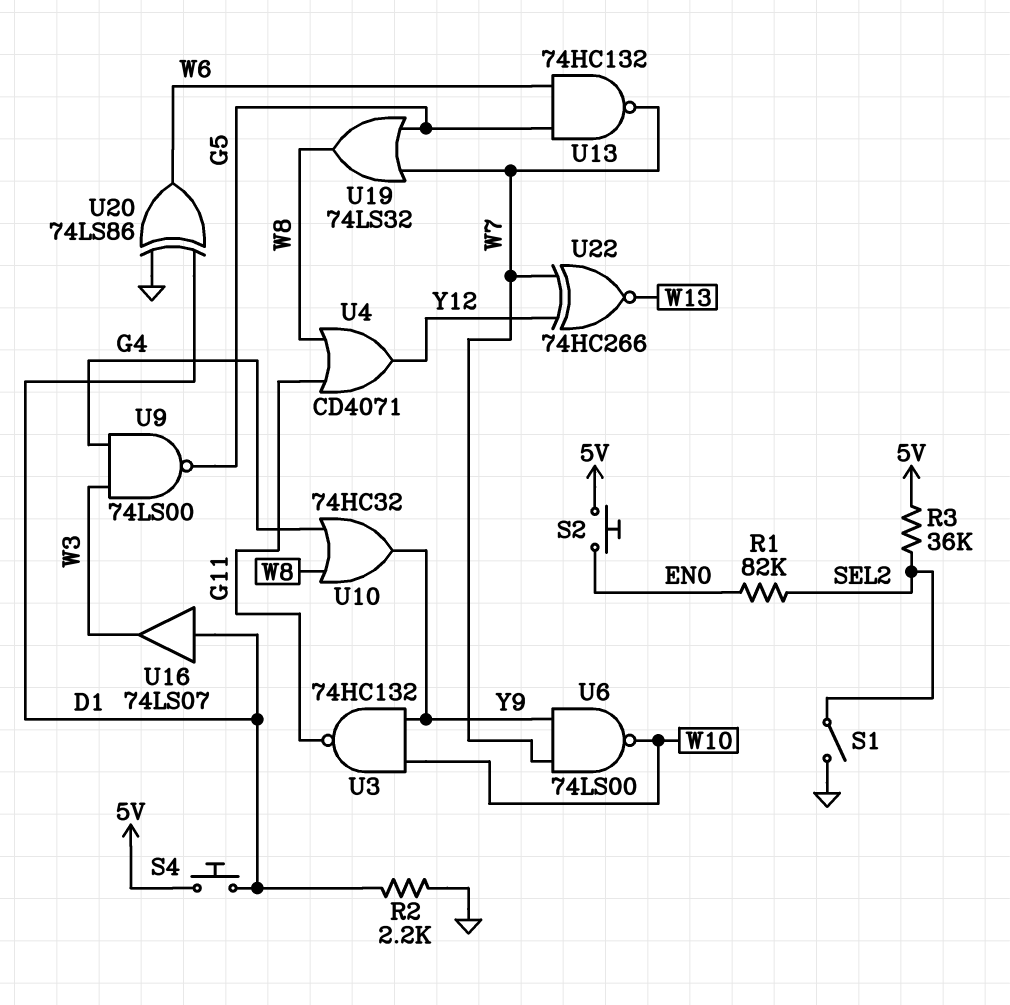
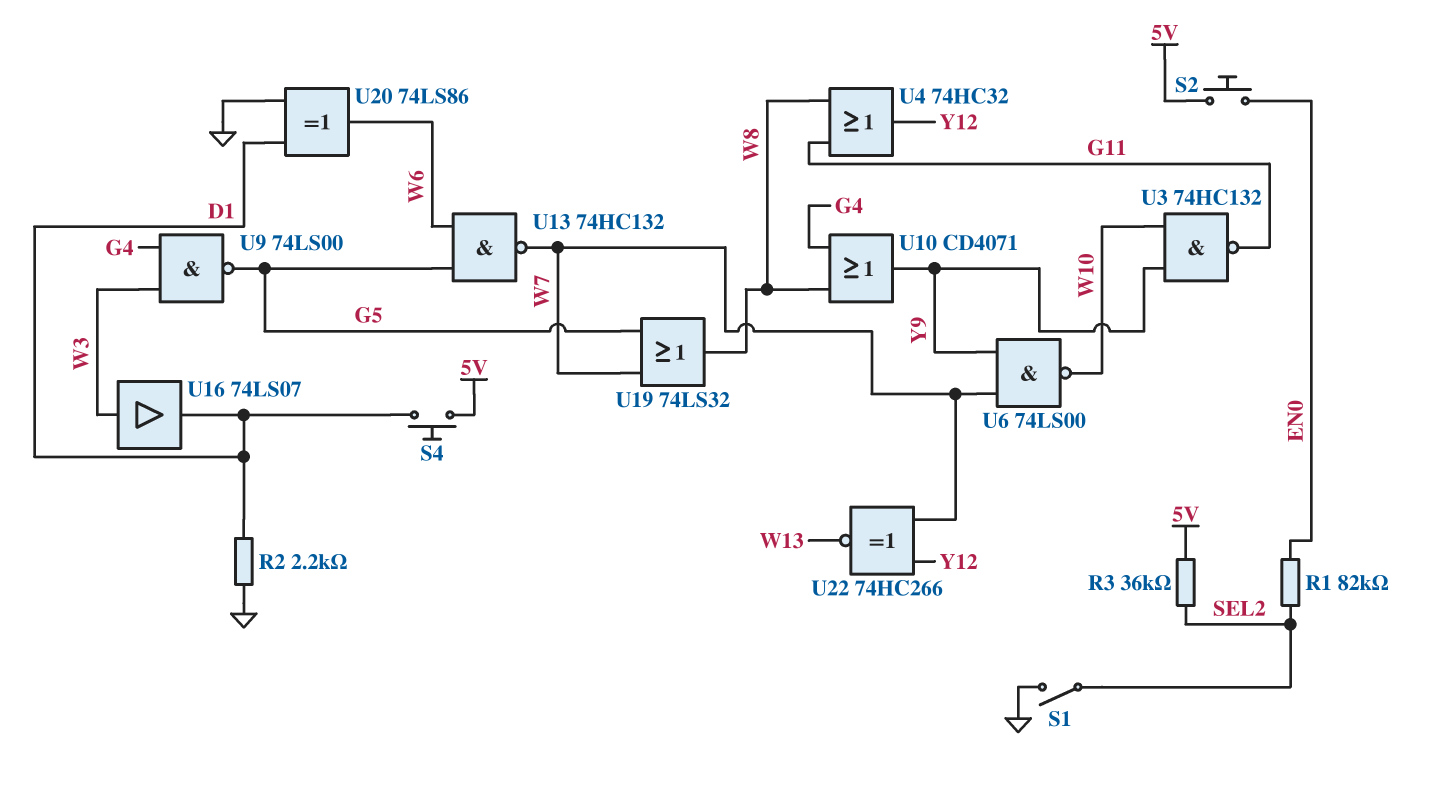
U4: OR CD4071 (in G11, in W8, out Y12) -> OR 74HC32 (in G11, in W8, out Y12)
U10: OR 74HC32 (in G4, in W8, out Y9) -> OR CD4071 (in G4, in W8, out Y9)
U16: buffer 74LS07 (in D1, out W3) -> buffer 74LS07 (in W3, out D1)

